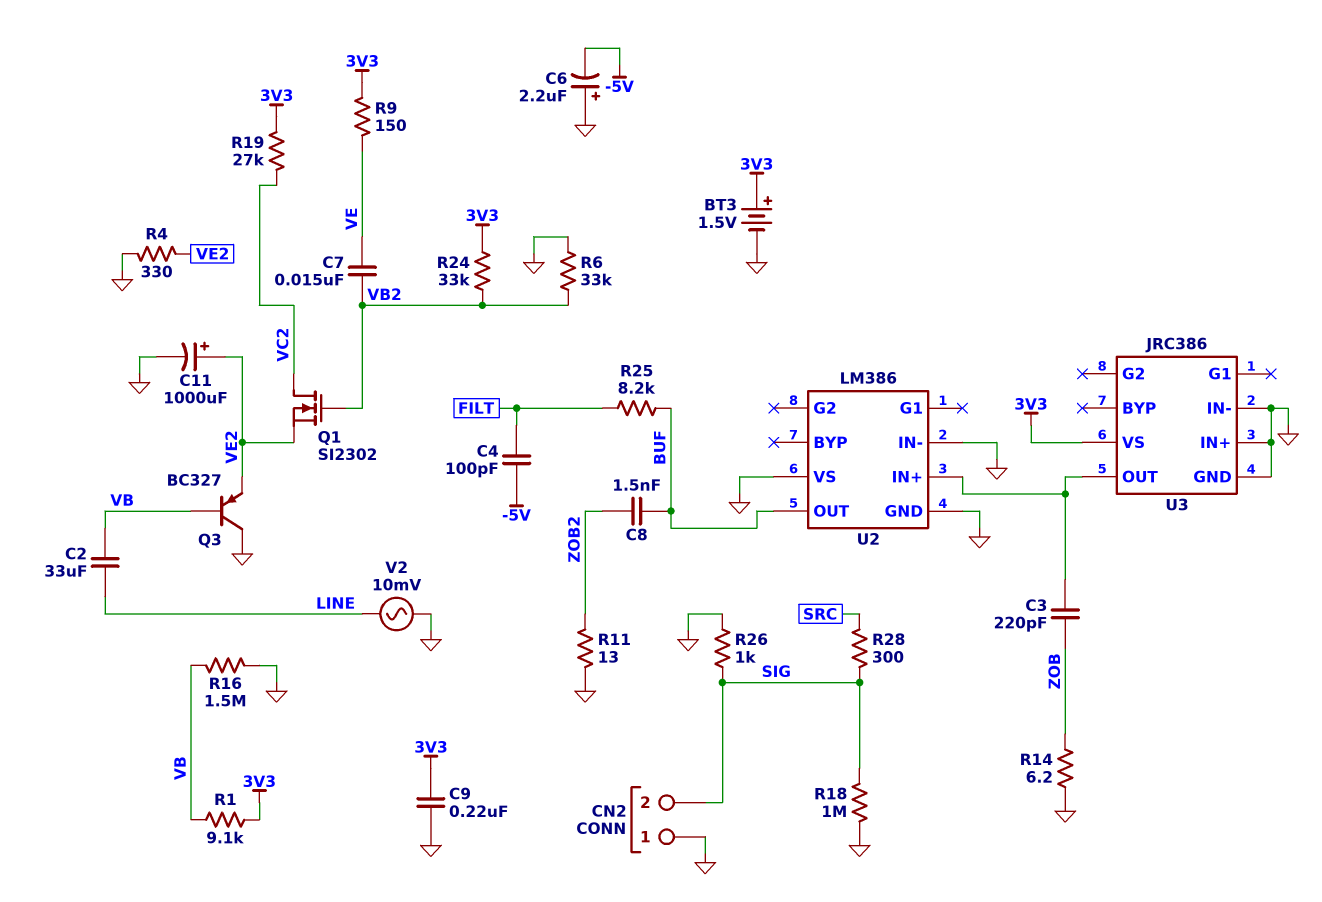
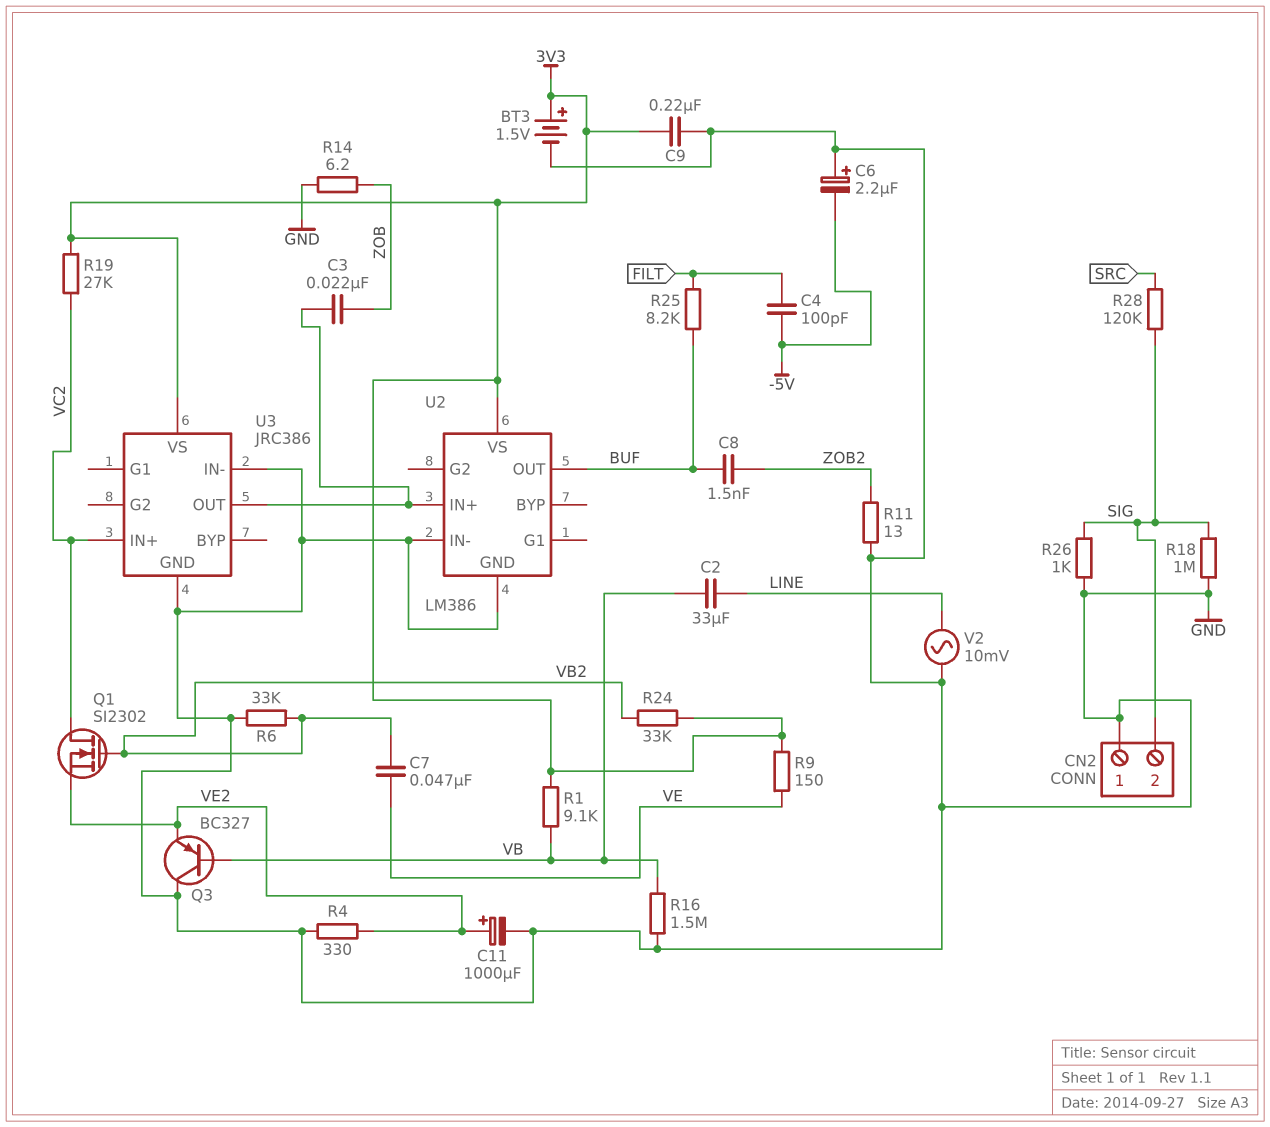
C3: 220pF (U2/IN+, ZOB) -> 22nF (U2/IN+, ZOB)
C7: 15nF (VB2, VE) -> 47nF (VB2, VE)
R28: 300 (SIG, SRC) -> 120k (SIG, SRC)
U2 pin VS: GND -> 3V3
U3 pin IN+: GND -> VC2

